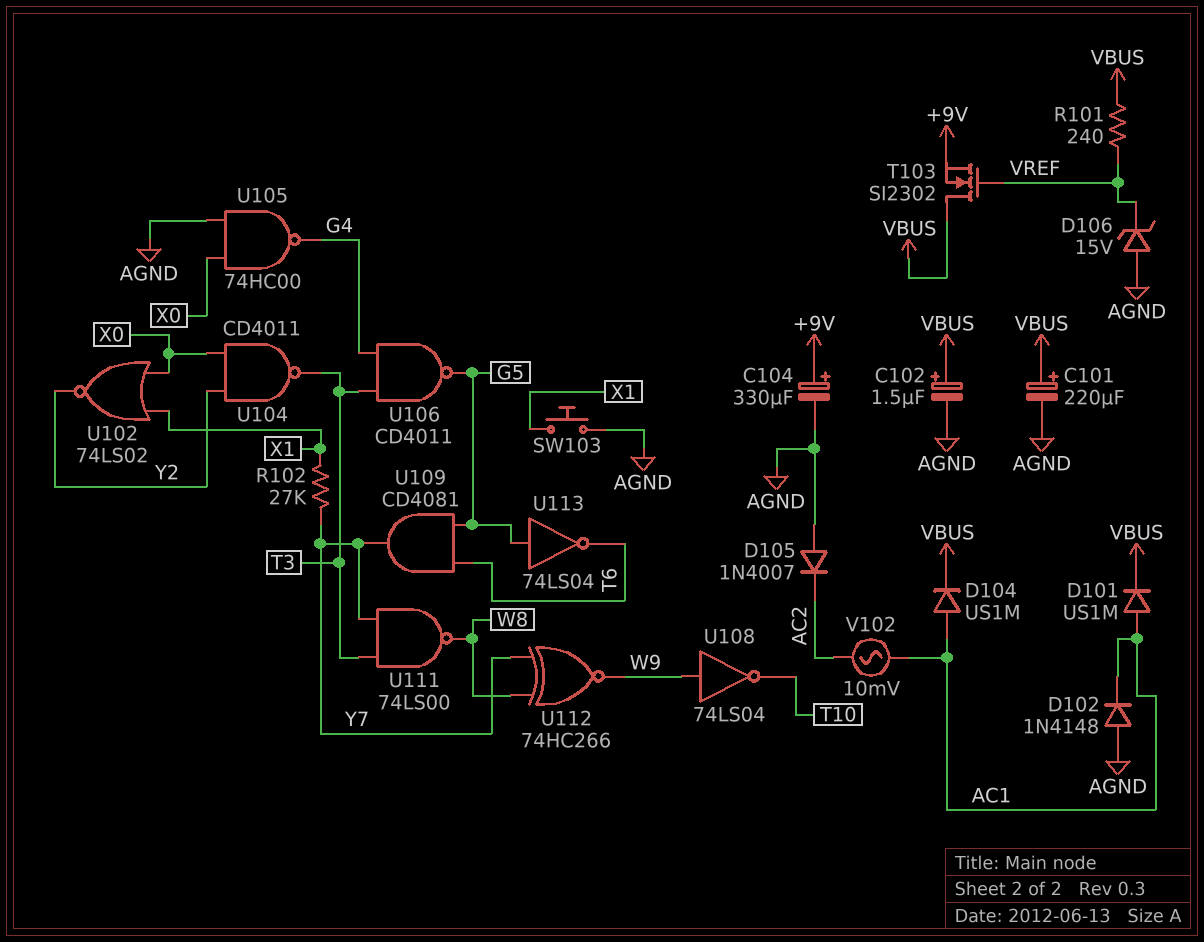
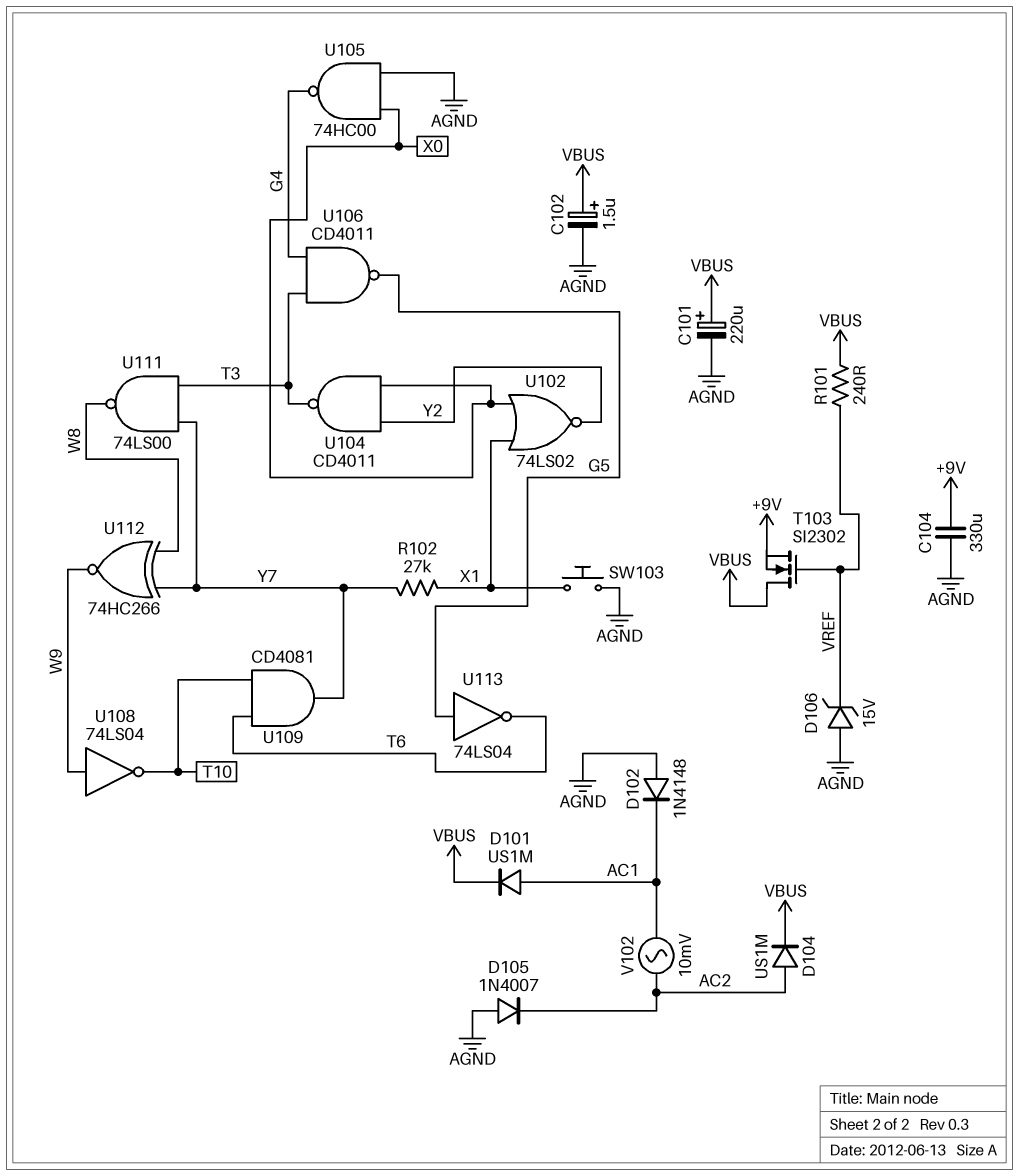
C104: 330uF (plus +9V, minus AGND) -> 330uF (+9V, AGND)
D104: diode US1M (A AC1, K VBUS) -> diode US1M (A AC2, K VBUS)
U109: AND CD4081 (in G5, in T6, out Y7) -> AND CD4081 (in T6, in T10, out Y7)

